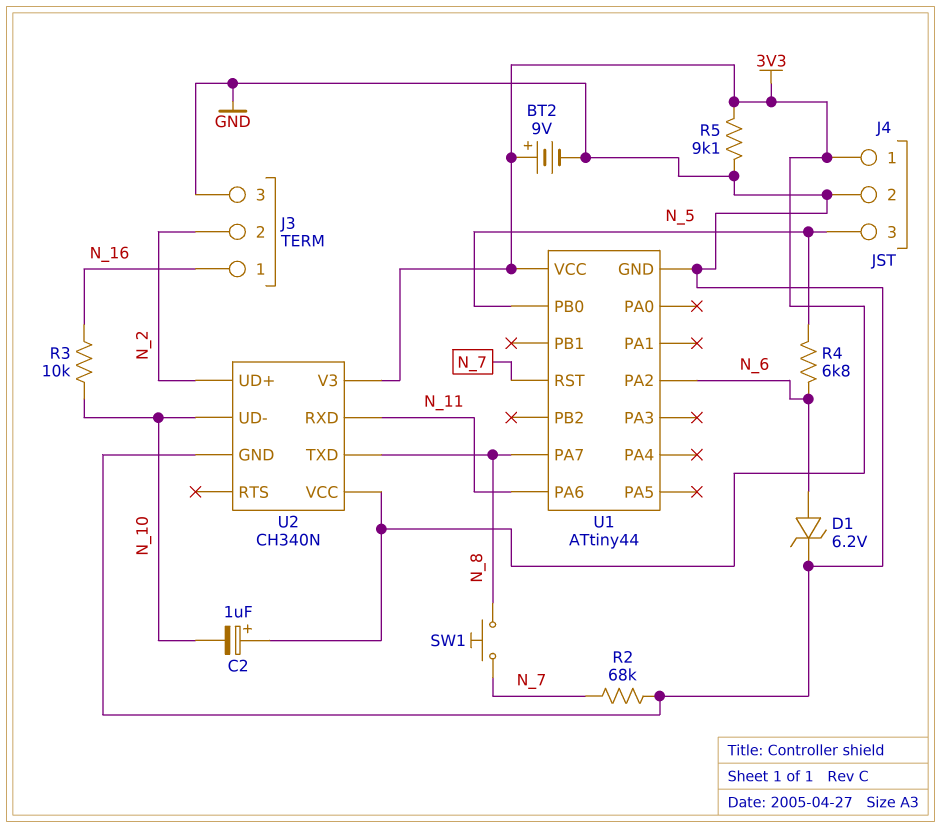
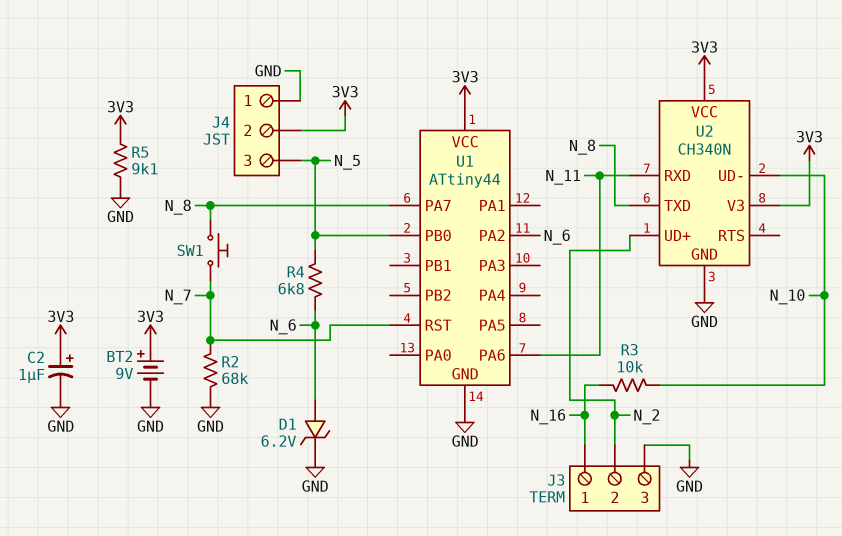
C2: 1uF (plus 3V3, minus N_10) -> 1uF (plus 3V3, minus GND)
J4 pin 1: 3V3 -> GND
J4 pin 2: GND -> 3V3

